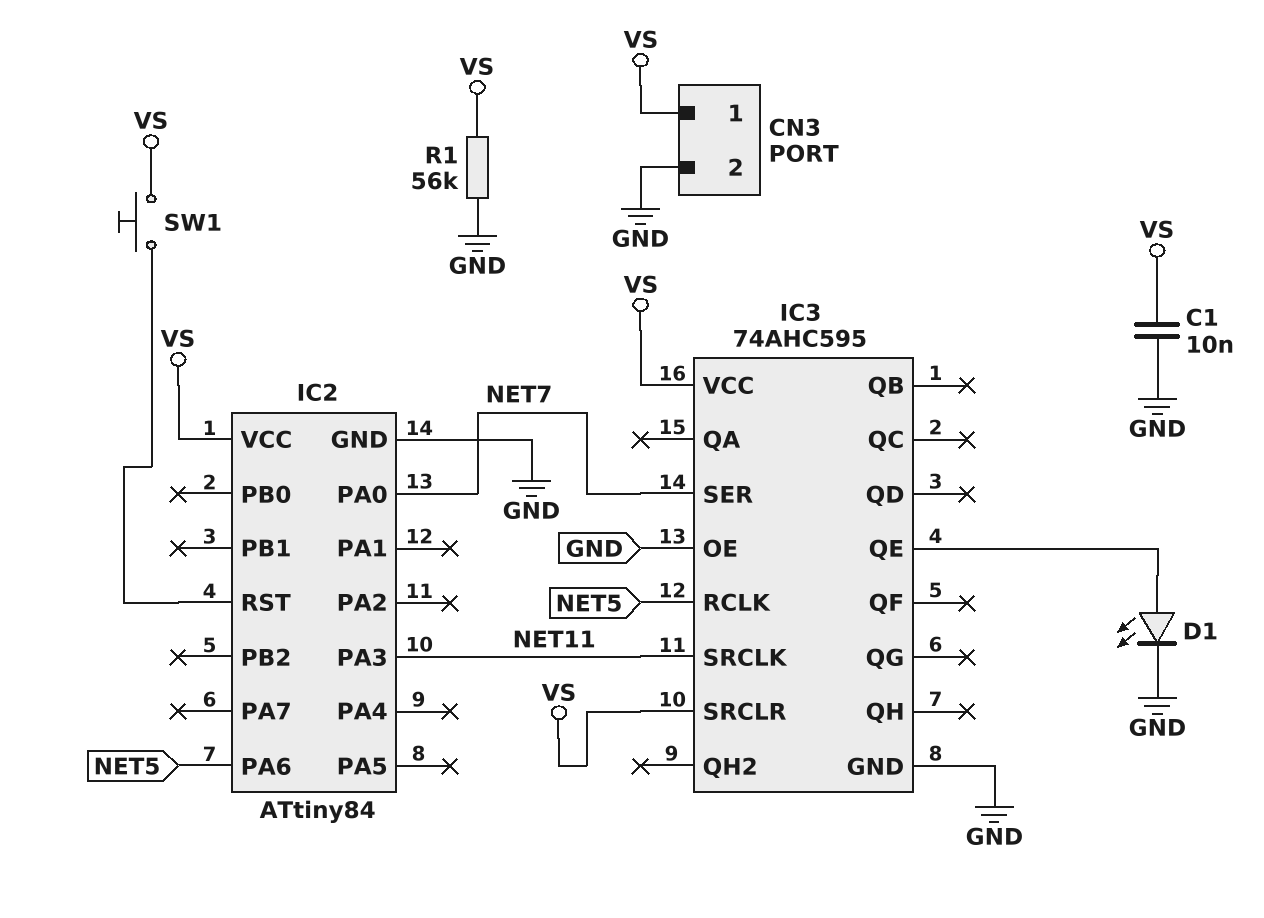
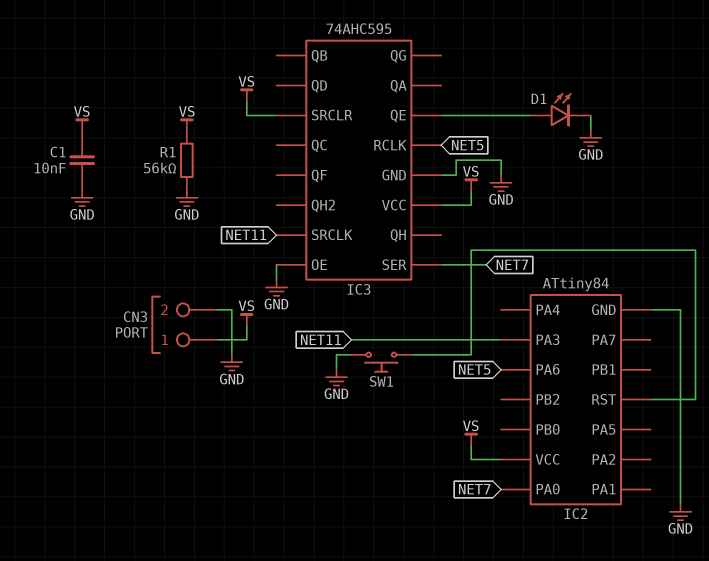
SW1: button (IC2/RST, VS) -> button (GND, IC2/RST)

